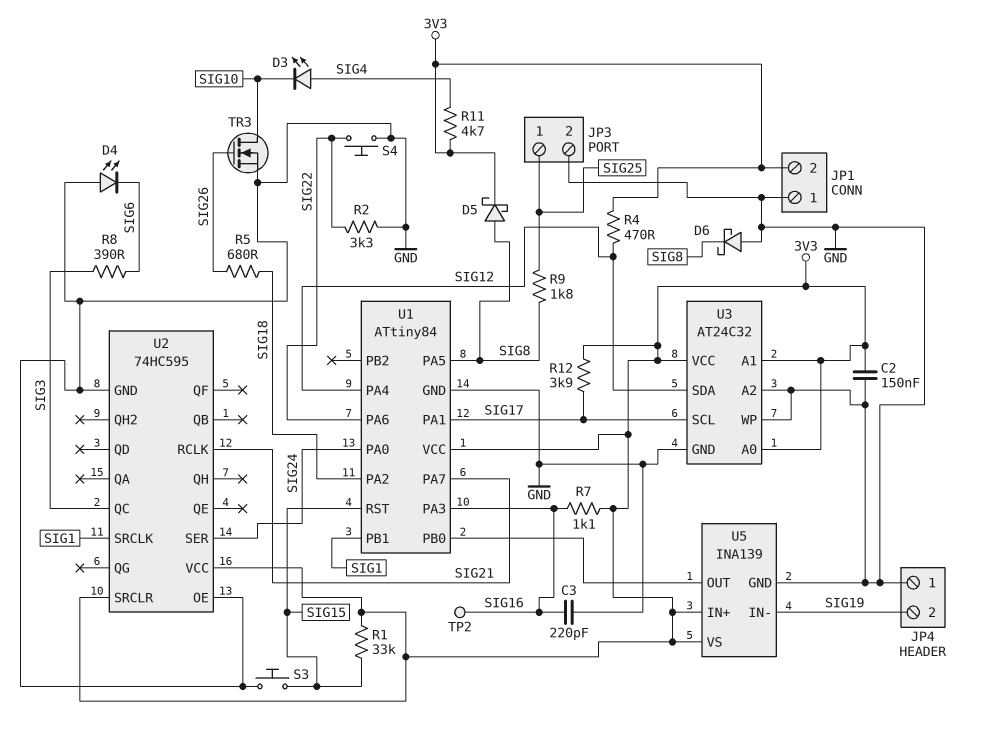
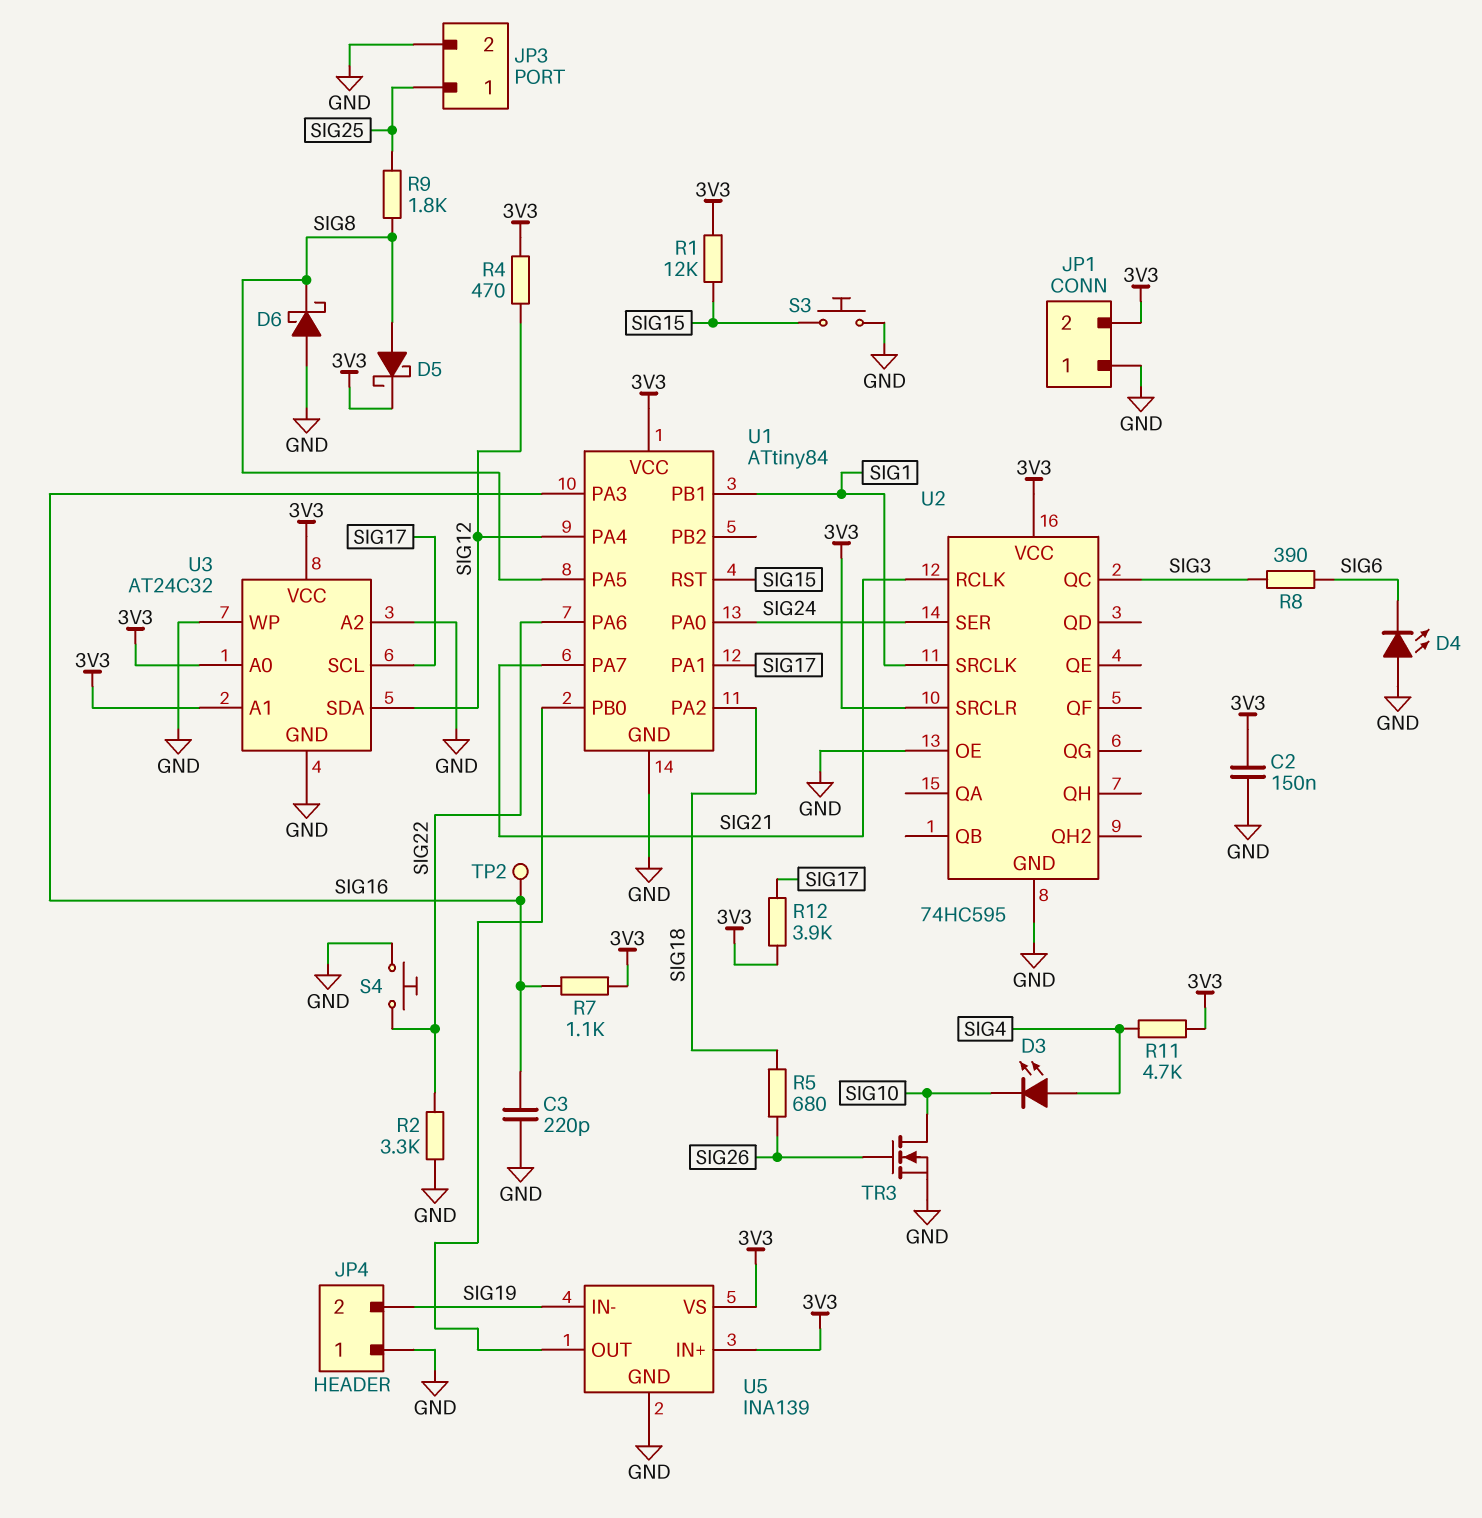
R1: 33k (3V3, SIG15) -> 12k (3V3, SIG15)

